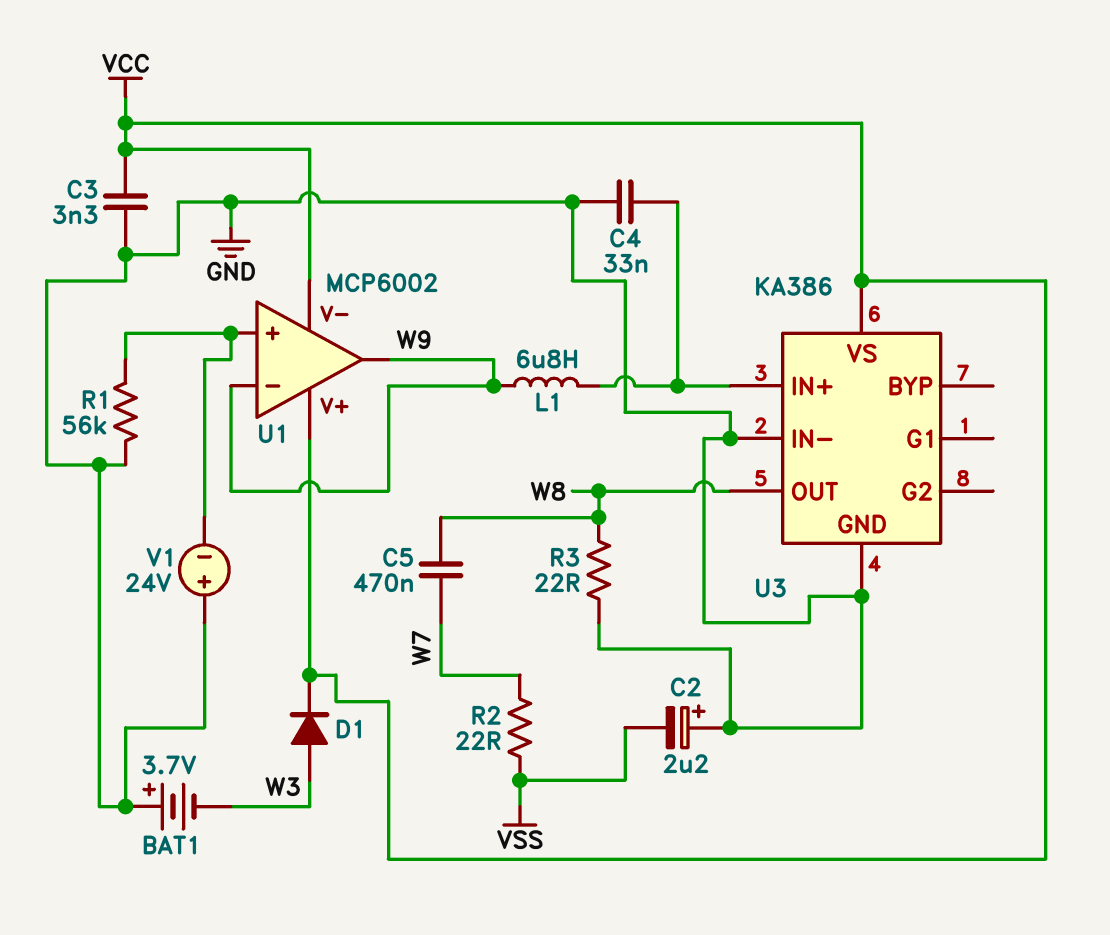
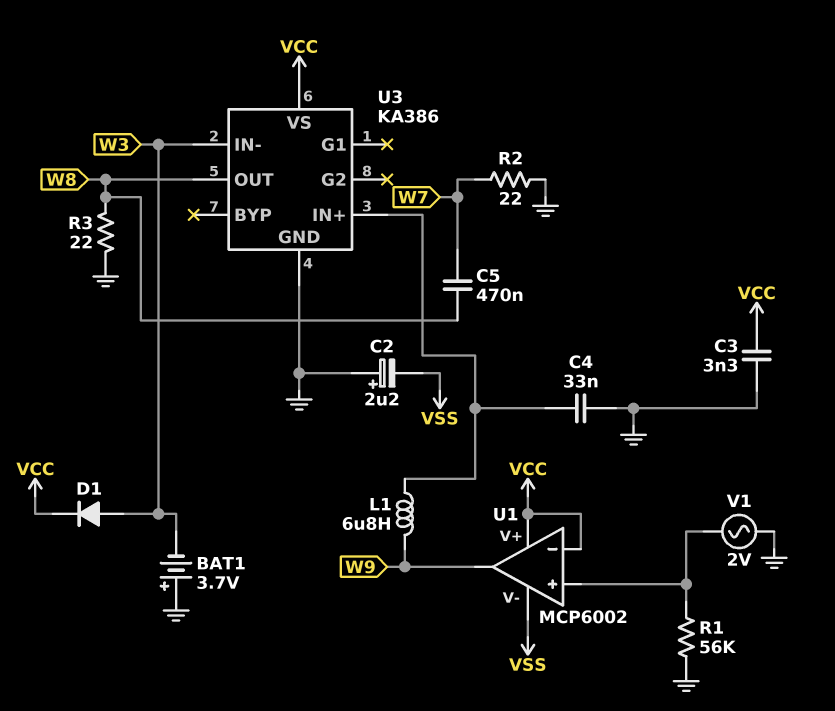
R2: 22 (VSS, W7) -> 22 (GND, W7)
U1 pin V-: VCC -> VSS
U1 pin in-: W9 -> VCC
U3 pin IN-: GND -> W3
V1: 24V (plus GND, minus U1/in+) -> AC 2V (GND, U1/in+)

